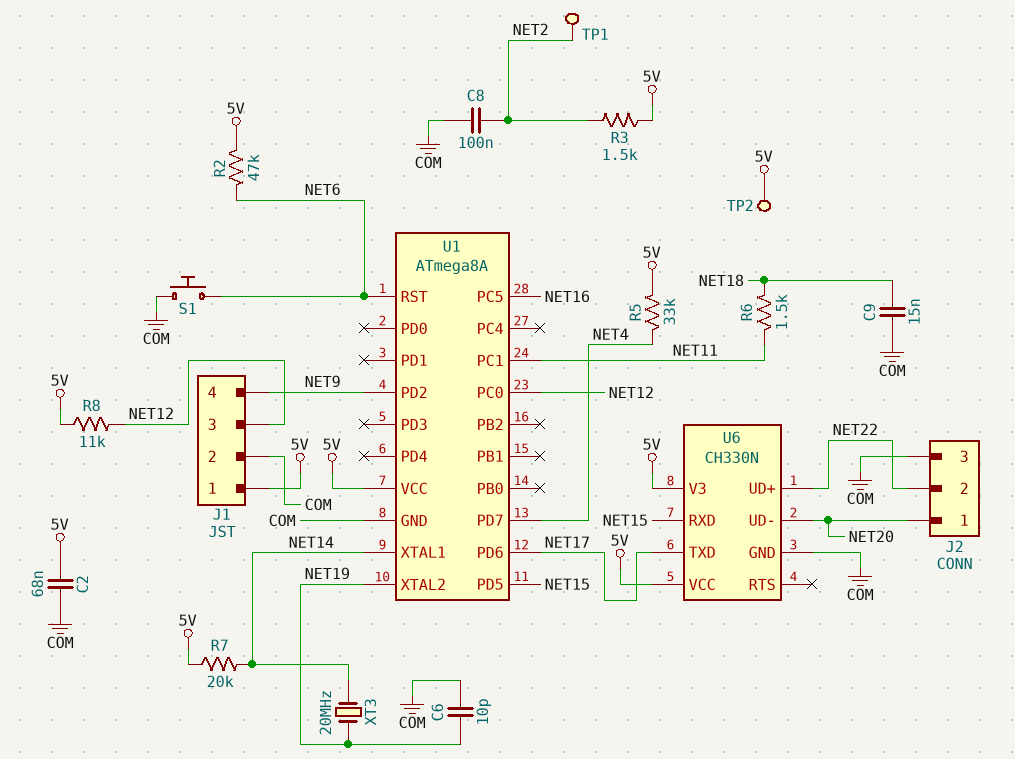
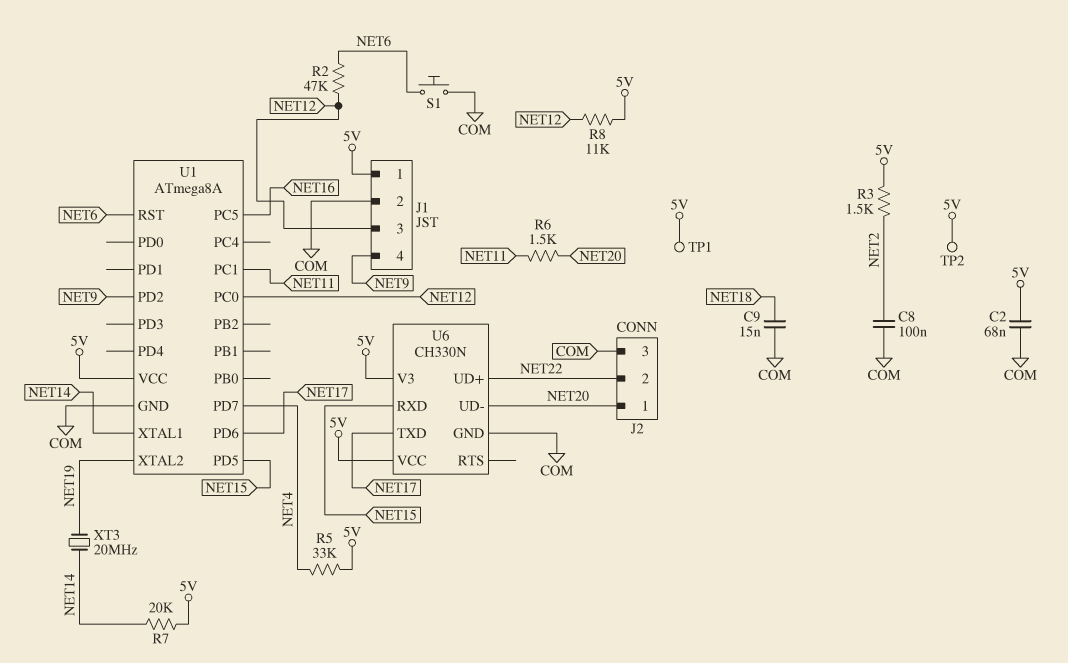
C6: 10pF (COM, NET19) -> none
R2: 47k (5V, NET6) -> 47k (NET6, NET12)
R6: 1.5k (NET11, NET18) -> 1.5k (NET11, NET20)
TP1: test point (NET2) -> test point (5V)

